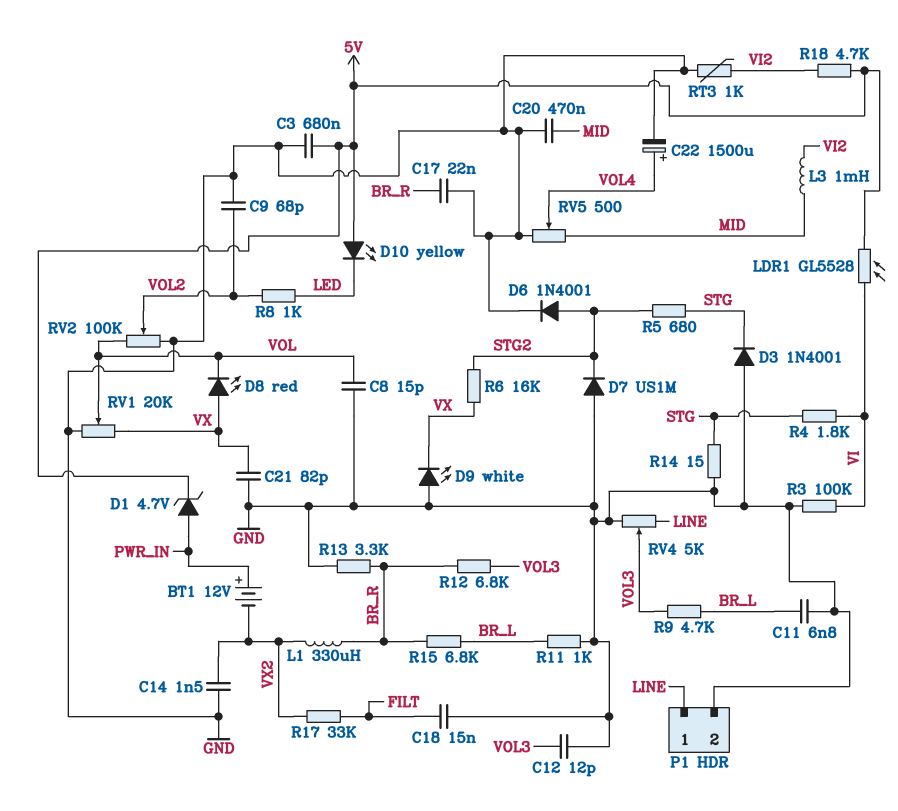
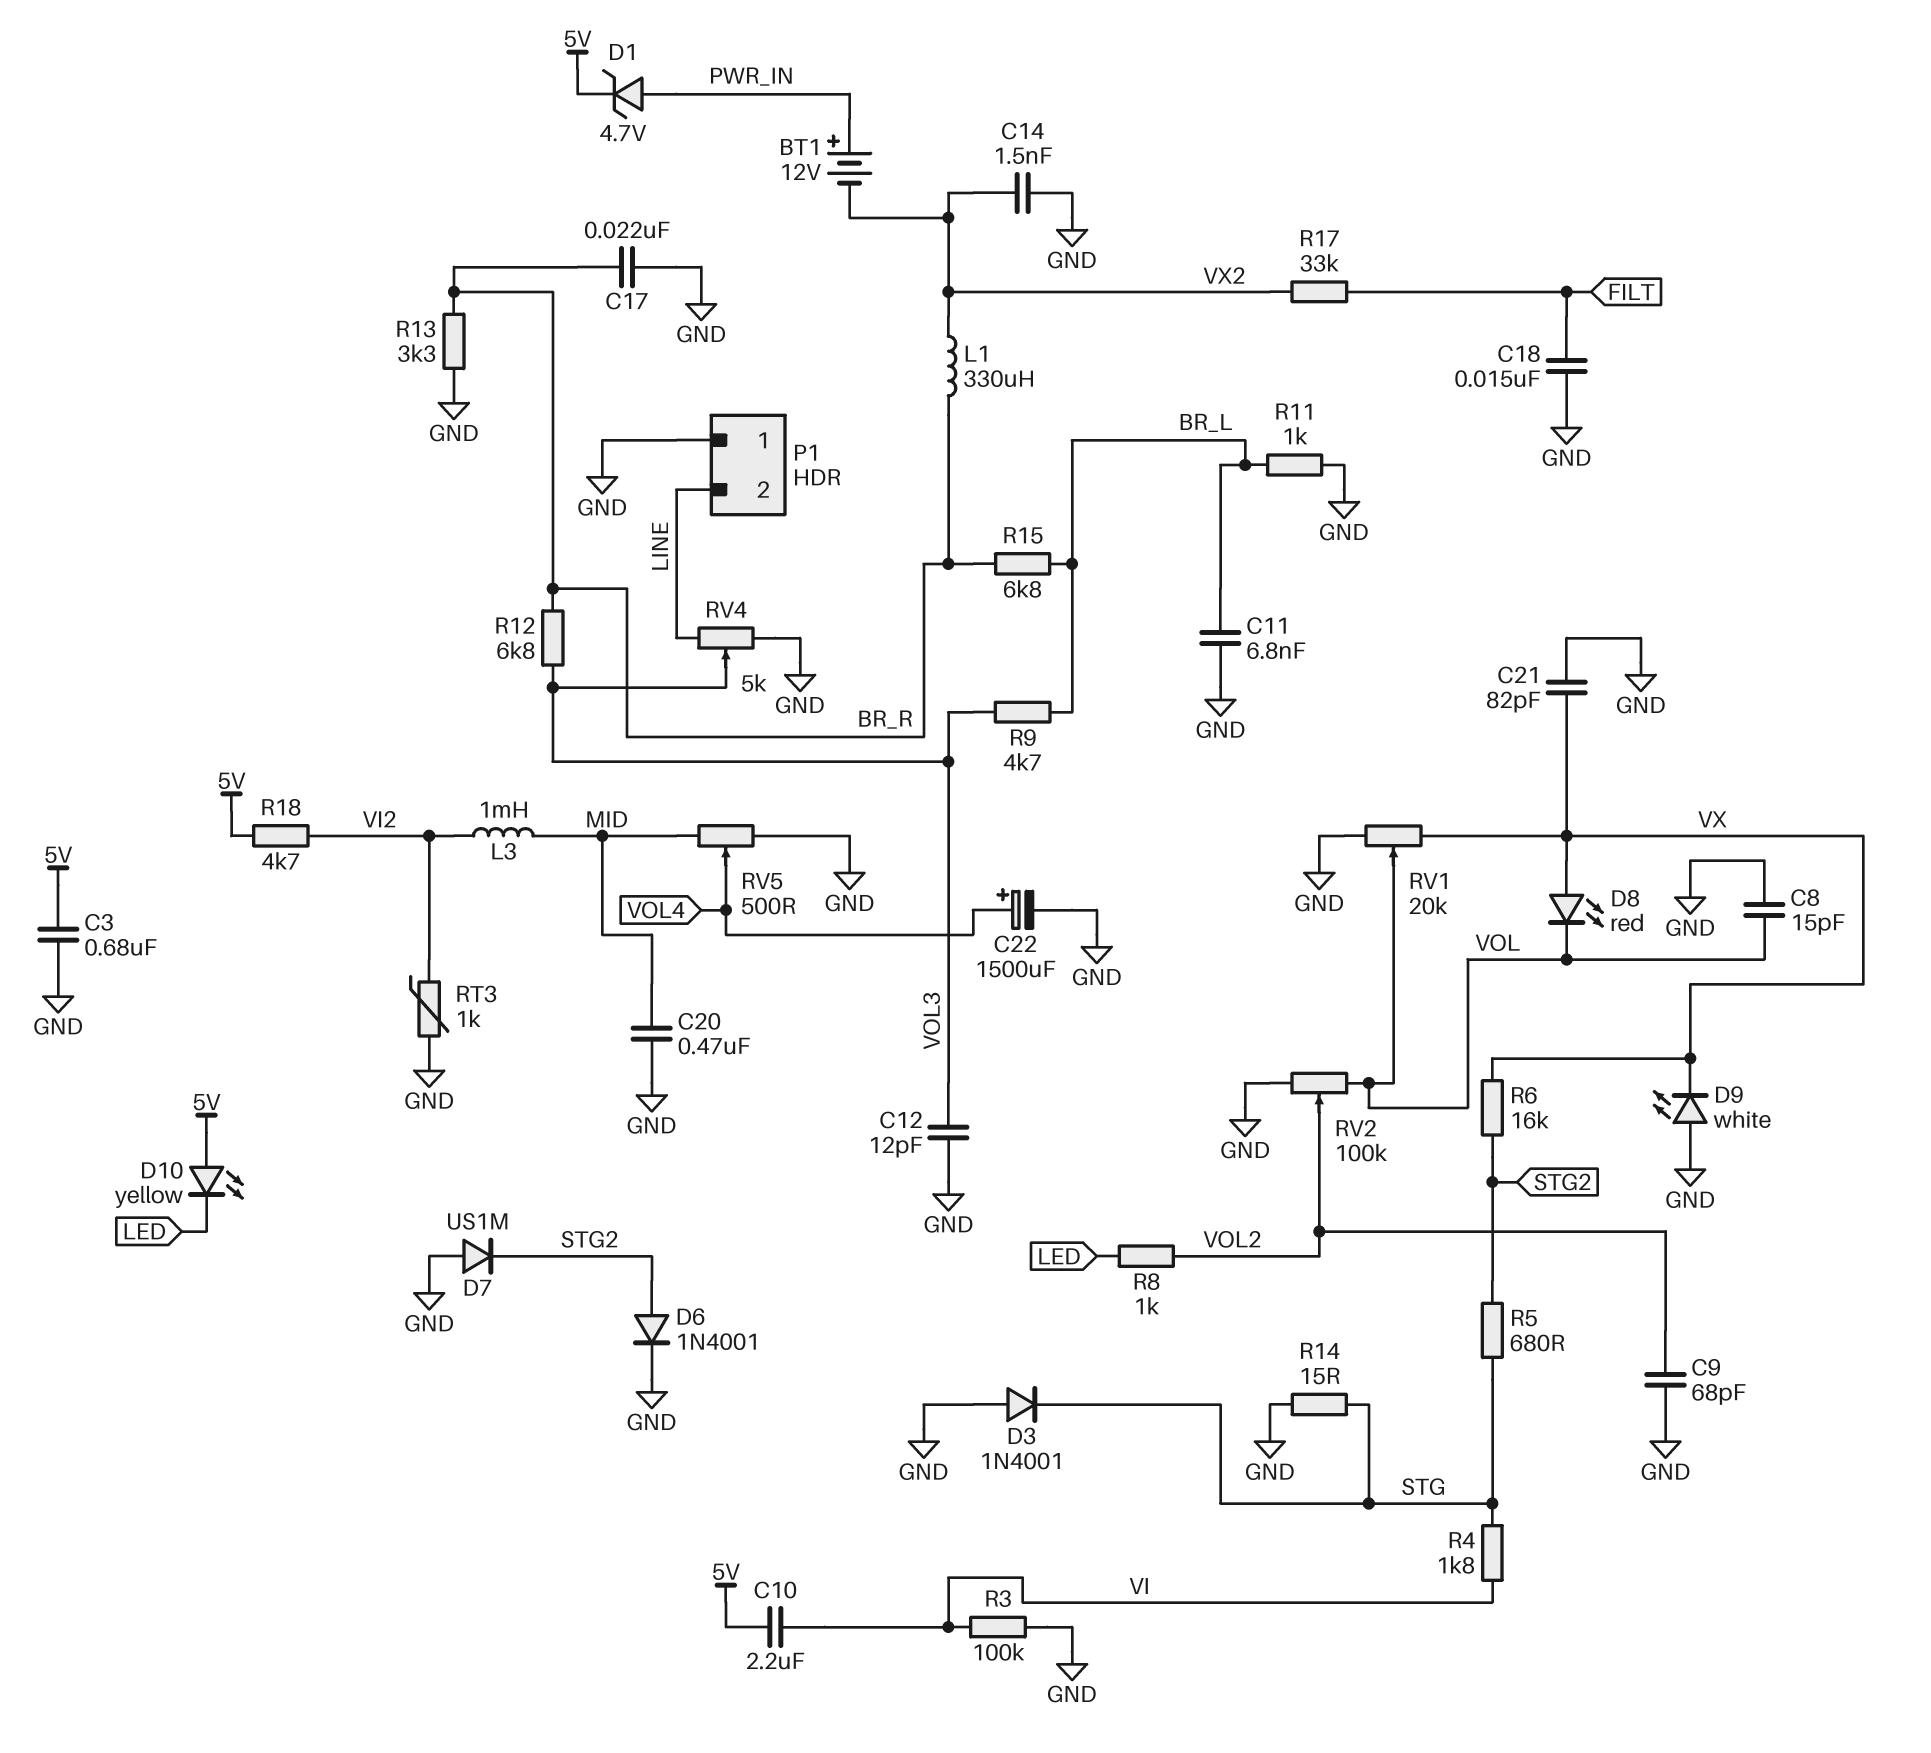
C10: none -> 2.2uF (5V, VI)
LDR1: GL5528 (5V, VI) -> none
P1 pin 1: LINE -> GND
P1 pin 2: GND -> LINE

